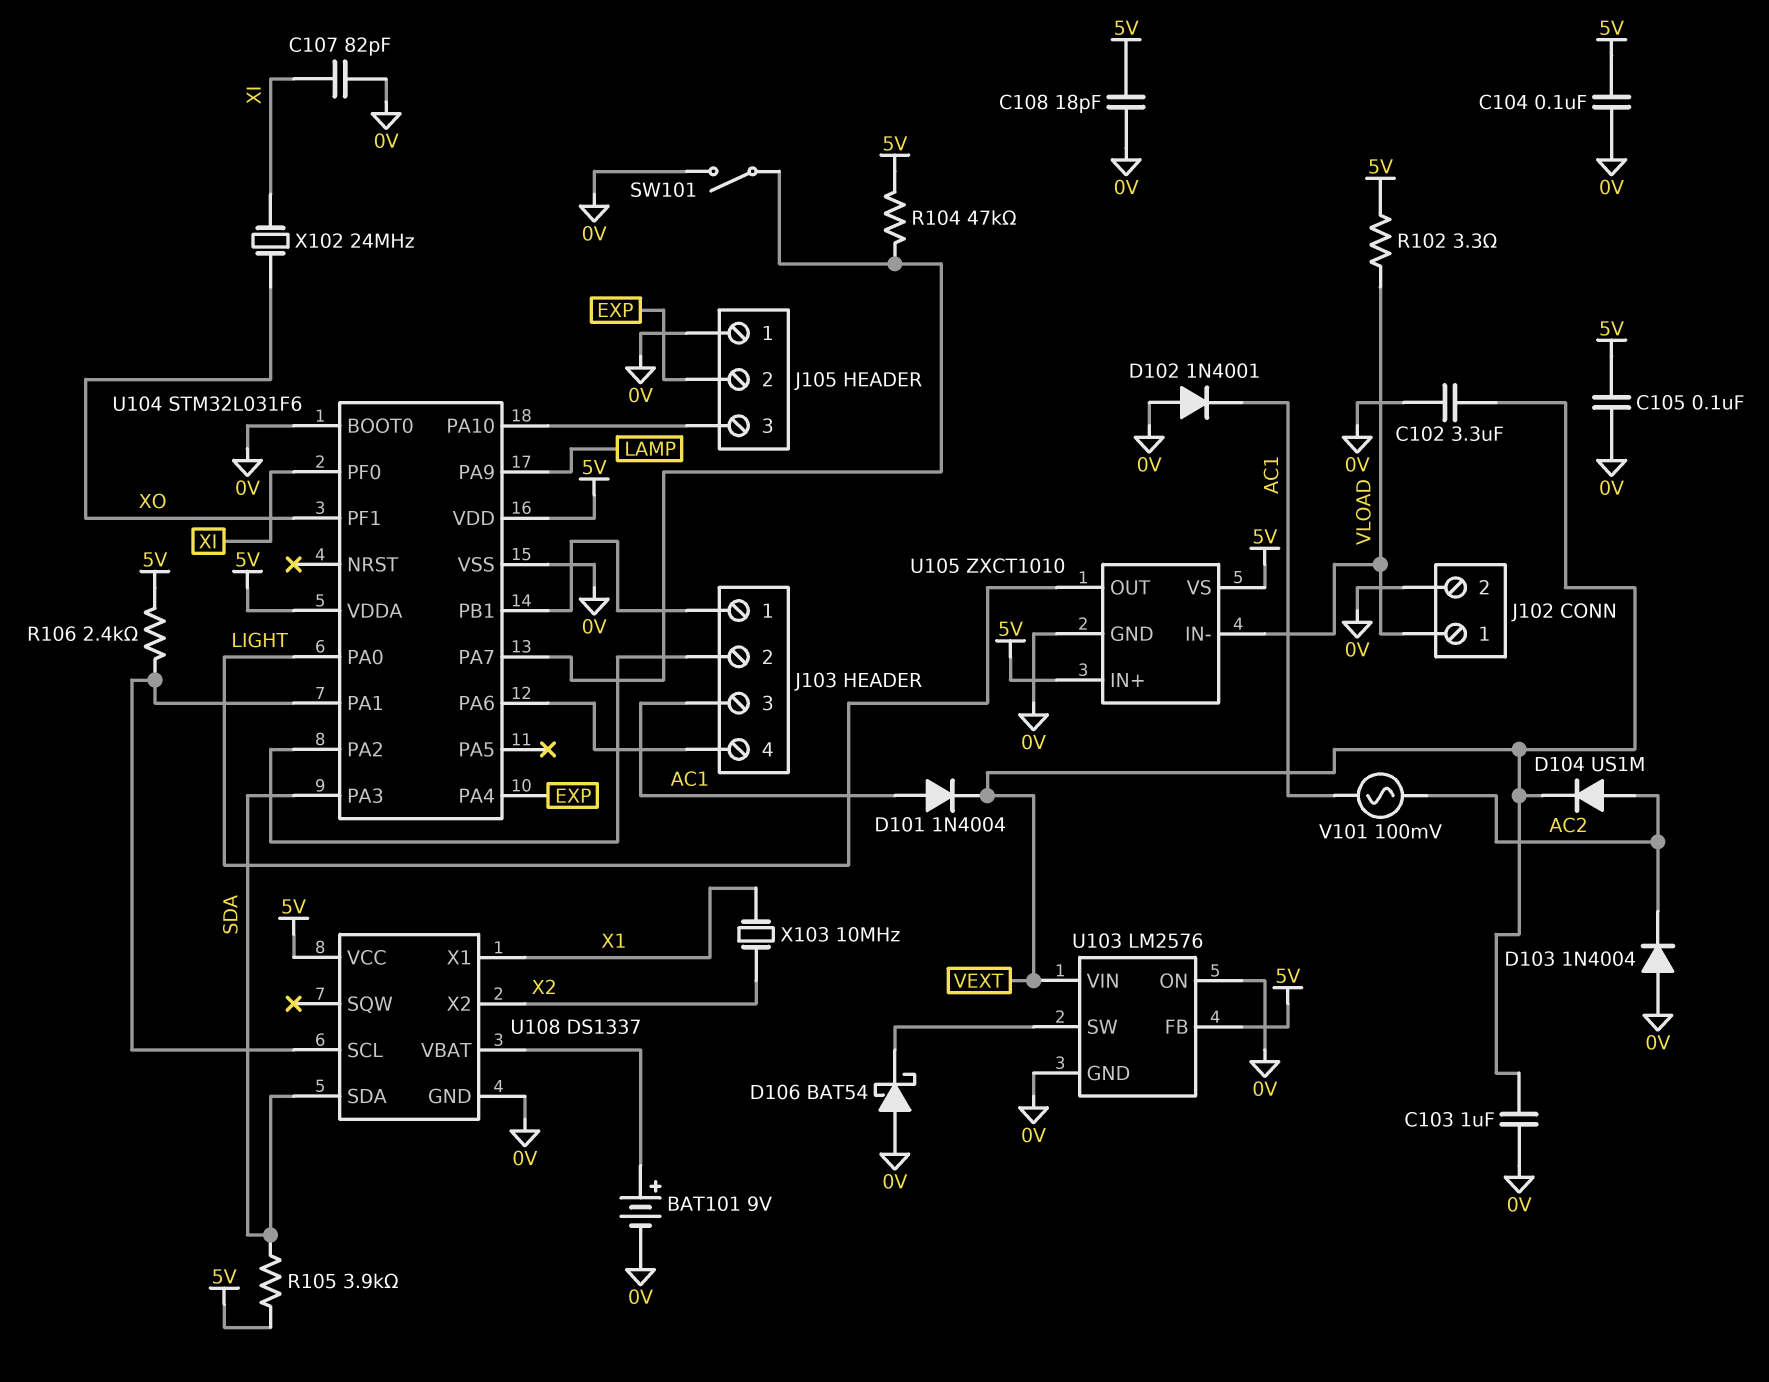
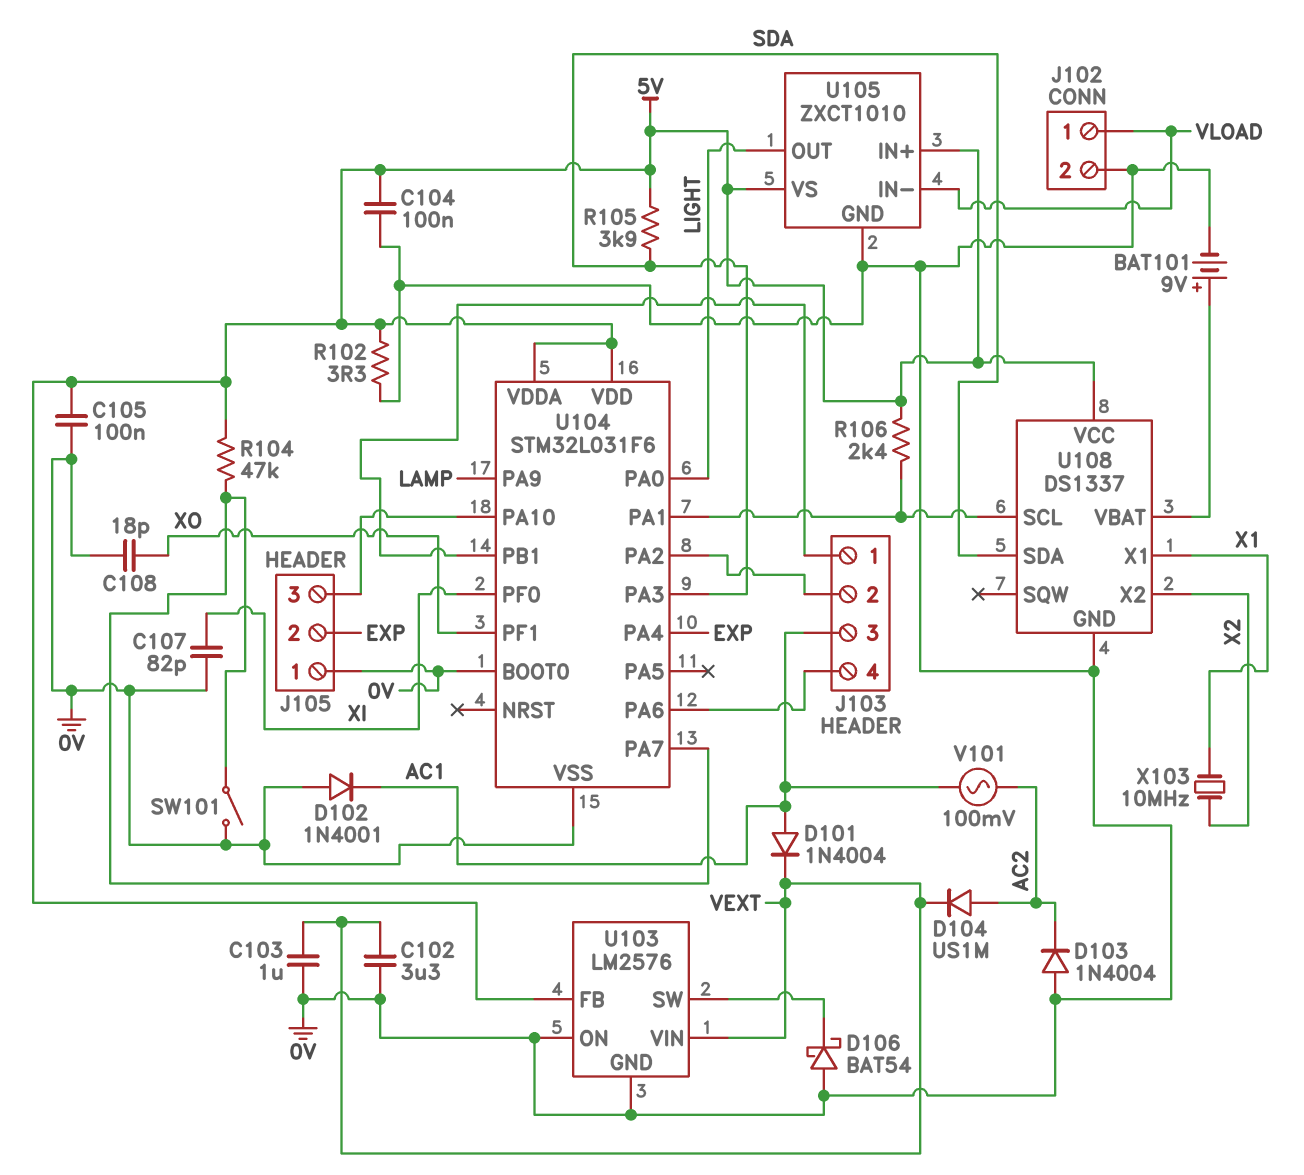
C108: 18pF (0V, 5V) -> 18pF (0V, XO)
R102: 3.3 (5V, VLOAD) -> 3.3 (0V, 5V)
X102: 24MHz (XI, XO) -> none

